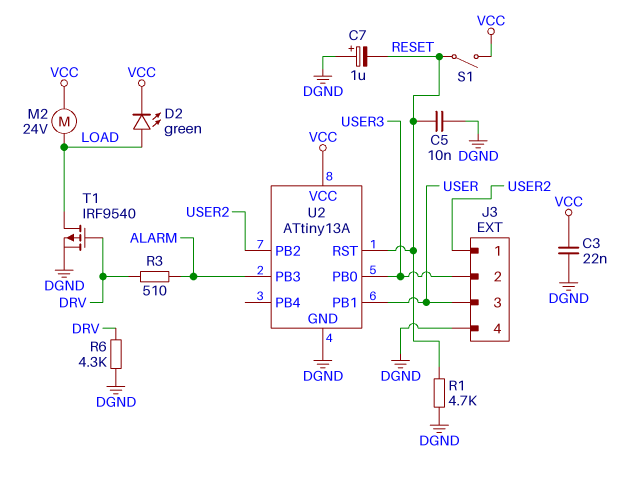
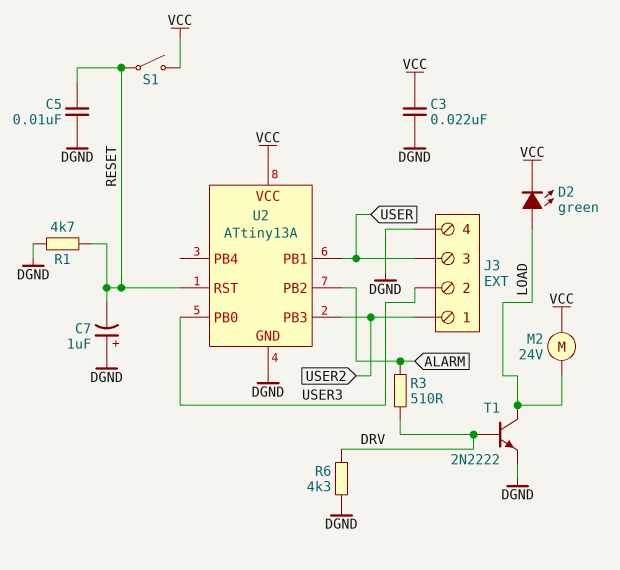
T1: PMOS IRF9540 (G DRV, D LOAD, S DGND) -> NPN 2N2222 (B DRV, C LOAD, E DGND)
U2 pin PB2: USER2 -> ALARM
U2 pin PB3: ALARM -> USER2

